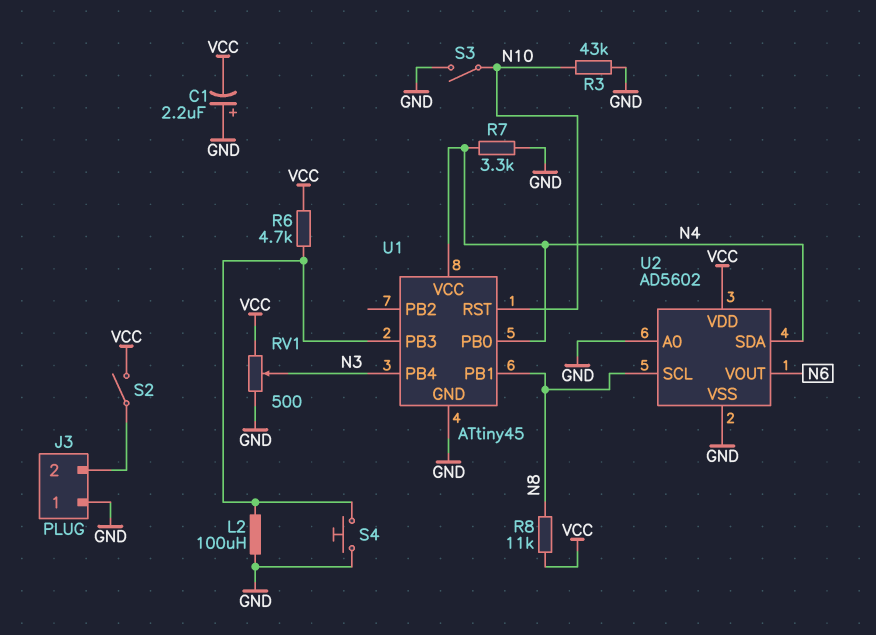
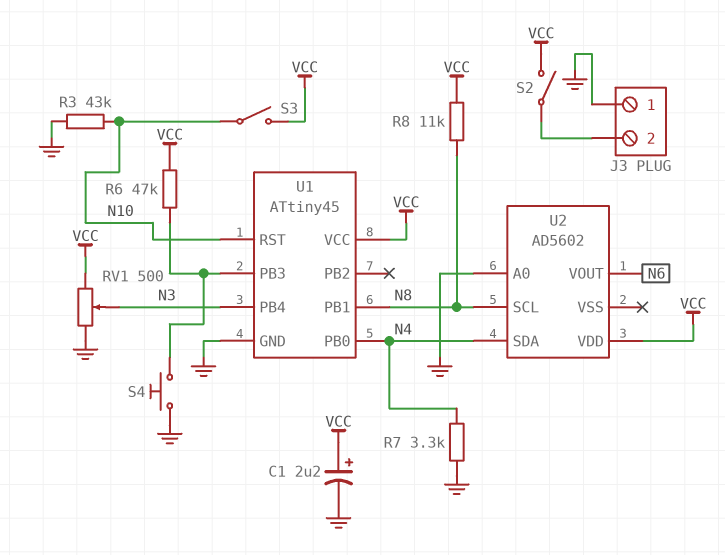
C1: 2.2uF (plus GND, minus VCC) -> 2.2uF (plus VCC, minus GND)
L2: 100uH (GND, U1/PB3) -> none
R6: 4.7k (U1/PB3, VCC) -> 47k (U1/PB3, VCC)
S3: switch (GND, N10) -> switch (N10, VCC)
U1 pin VCC: N4 -> VCC
U2 pin VSS: GND -> none

